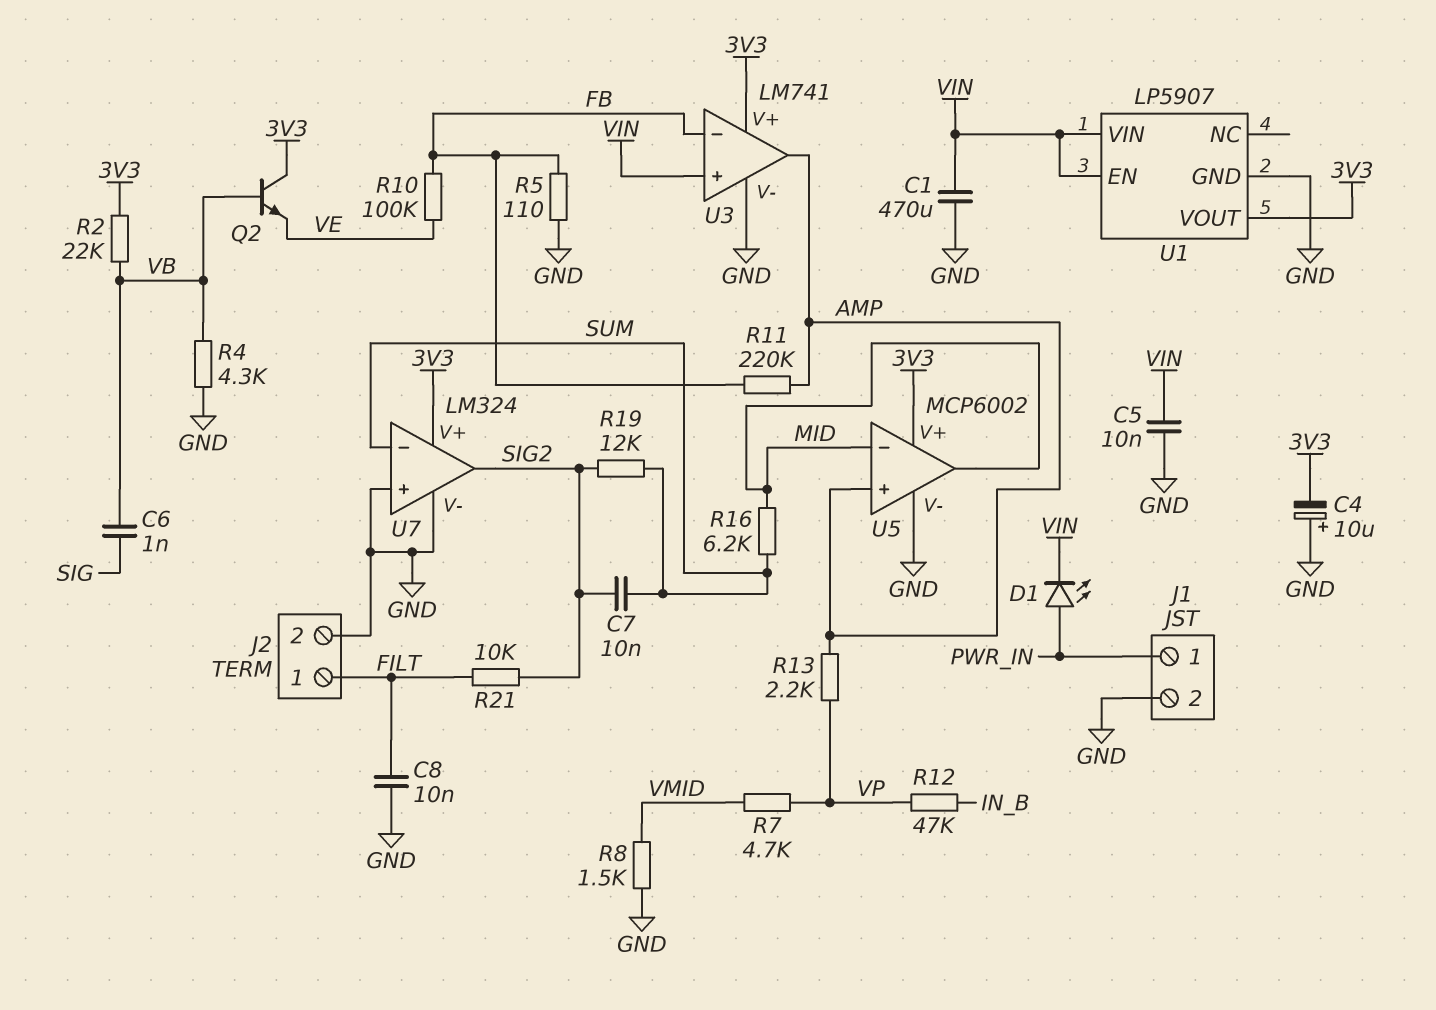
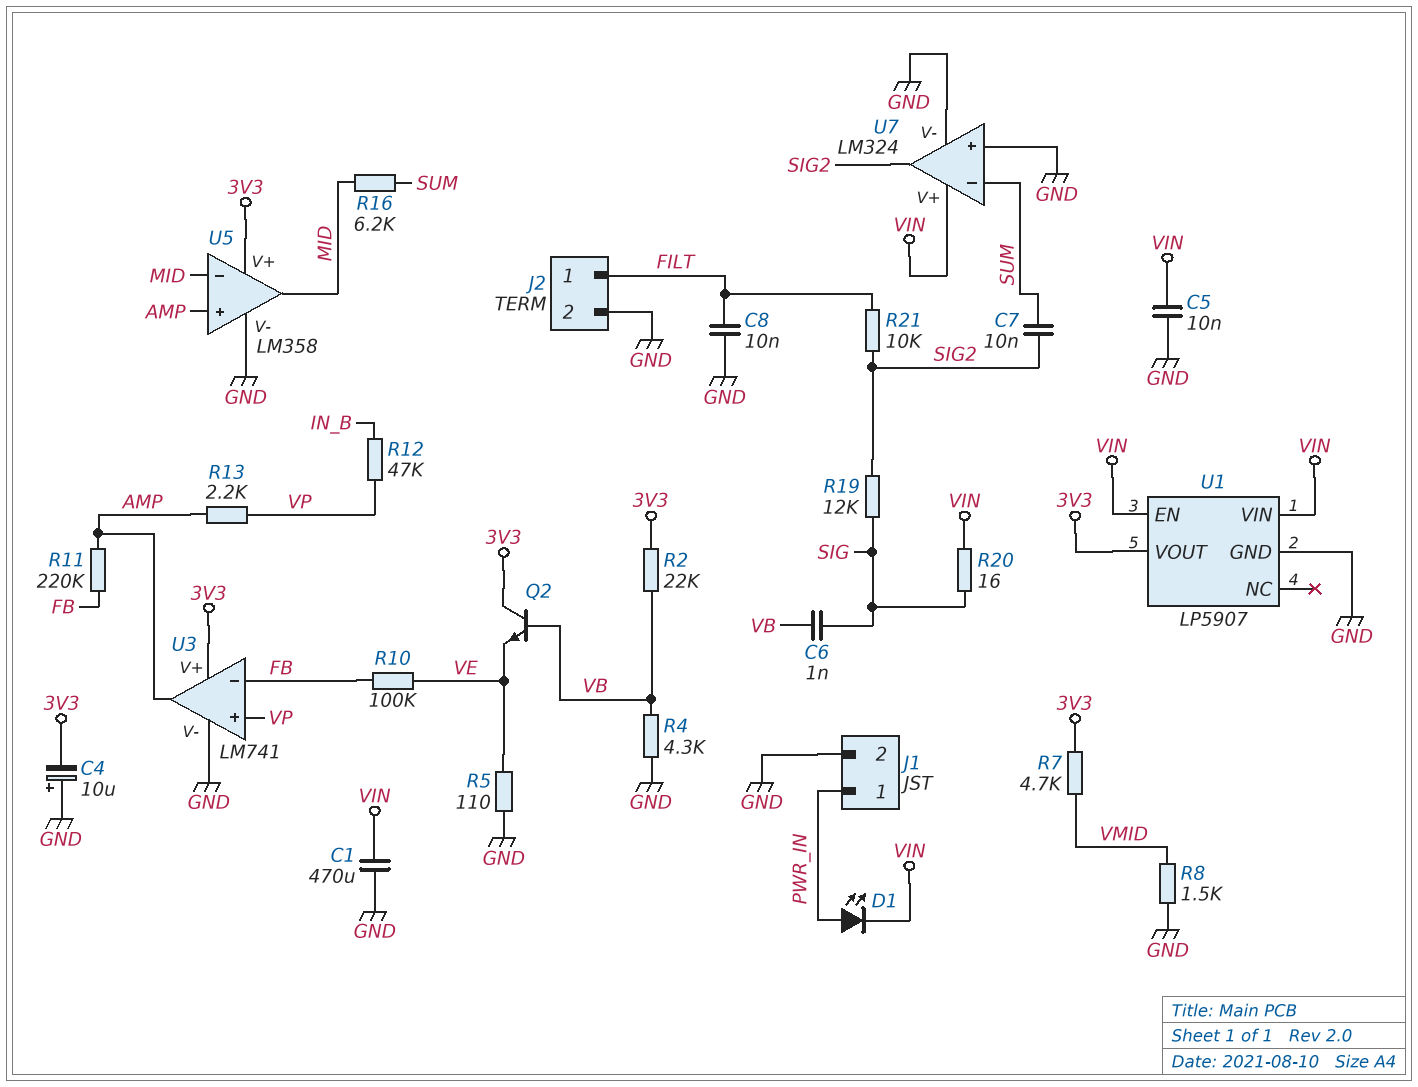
R5: 110 (FB, GND) -> 110 (GND, VE)
R7: 4.7k (VMID, VP) -> 4.7k (3V3, VMID)
R19: 12k (SIG2, SUM) -> 12k (SIG, SIG2)
R20: none -> 16 (SIG, VIN)
U3 pin in+: VIN -> VP
U5: MCP6002 -> LM358
U7 pin V+: 3V3 -> VIN

